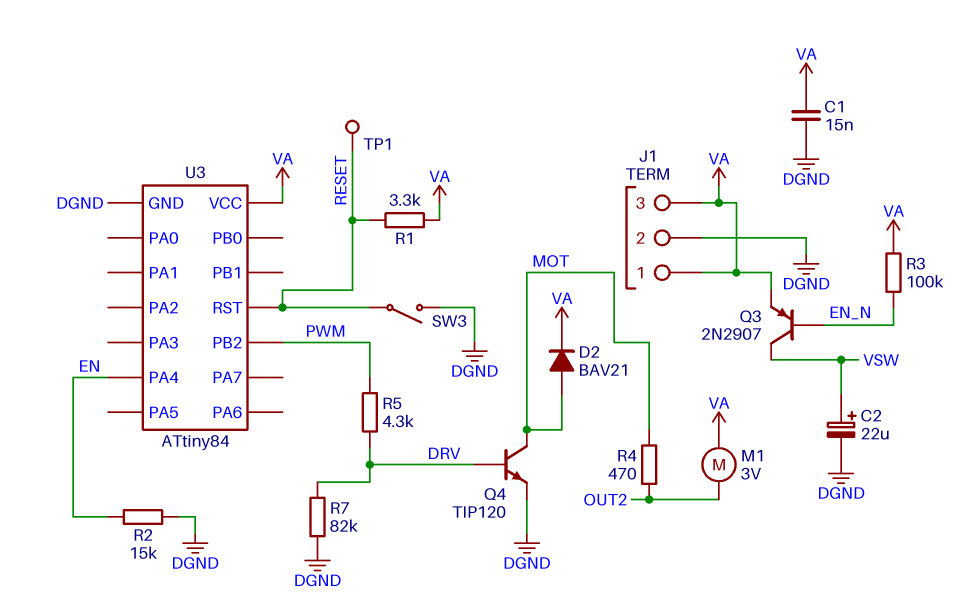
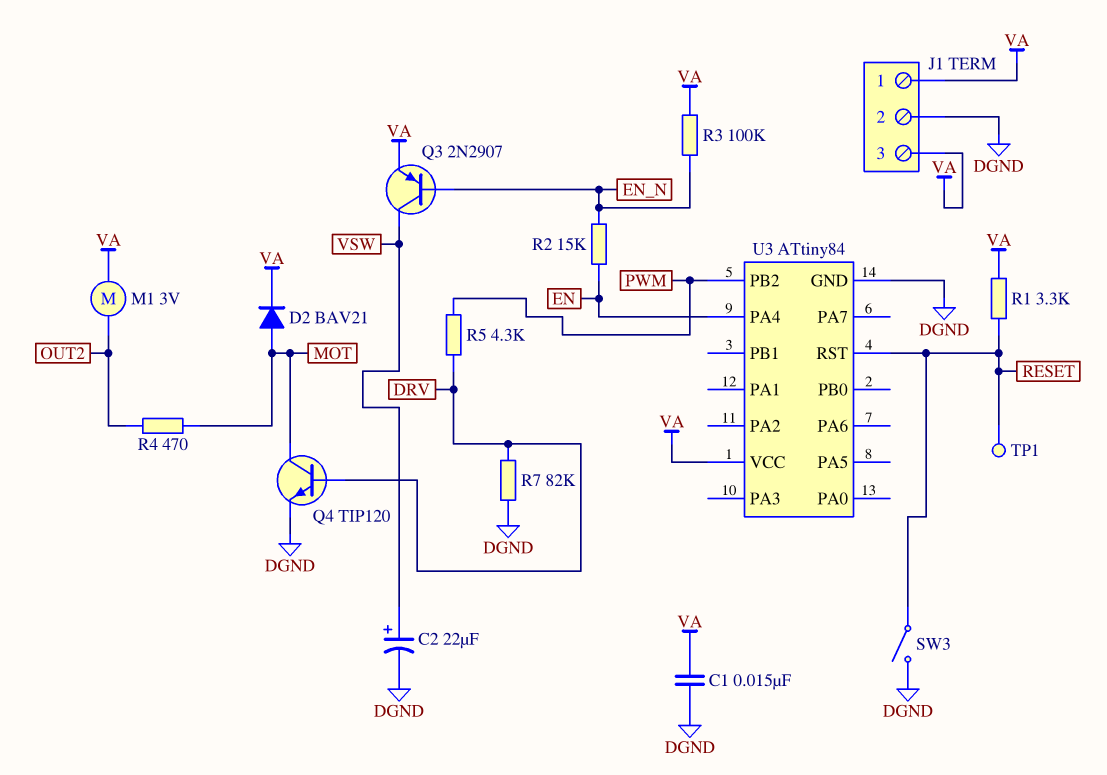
R2: 15k (DGND, EN) -> 15k (EN, EN_N)

